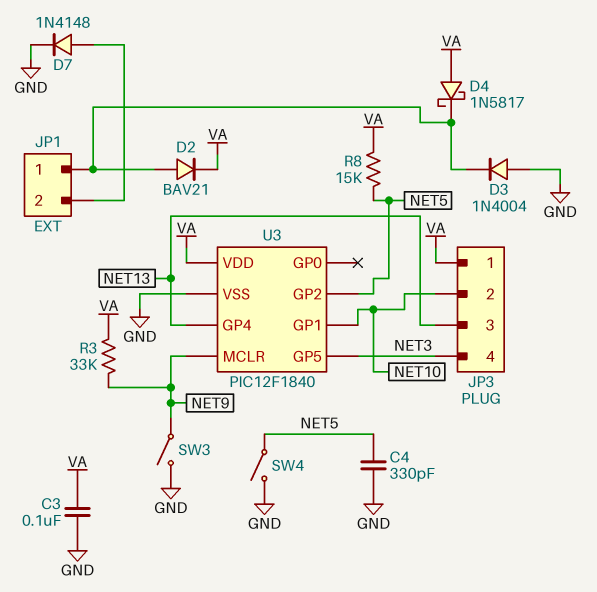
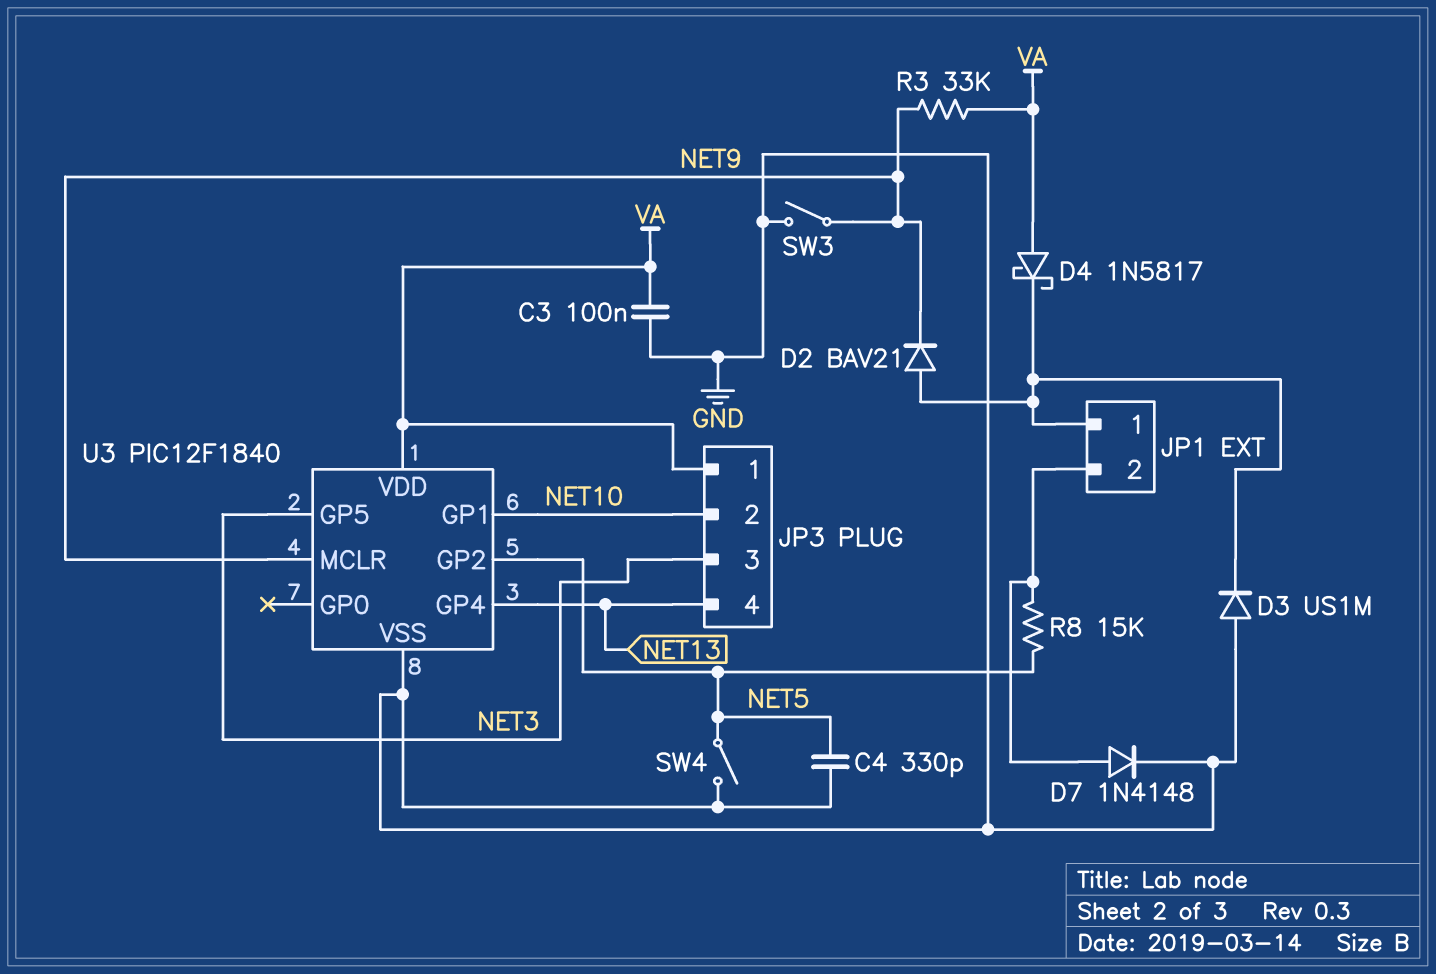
D2: diode BAV21 (A JP1/1, K VA) -> diode BAV21 (A JP1/1, K NET9)
D3: diode 1N4004 (A GND, K JP1/1) -> diode US1M (A GND, K JP1/1)
JP3 pin 3: NET13 -> NET3
JP3 pin 4: NET3 -> NET13
R8: 15k (NET5, VA) -> 15k (JP1/2, NET5)

